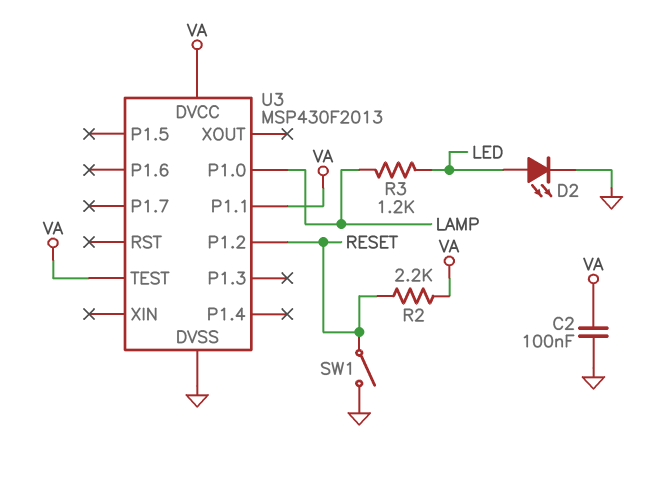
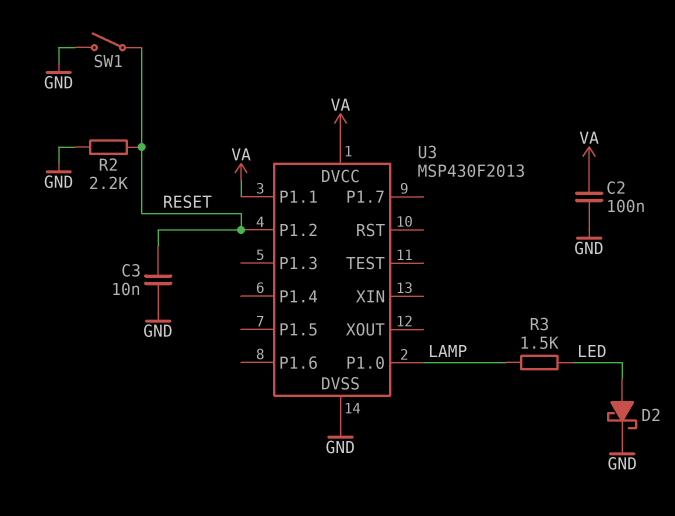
C3: none -> 10nF (GND, RESET)
D2: LED (A LED, K GND) -> schottky (A LED, K GND)
R2: 2.2k (RESET, VA) -> 2.2k (GND, RESET)
R3: 1.2k (LAMP, LED) -> 1.5k (LAMP, LED)
U3 pin TEST: VA -> none

